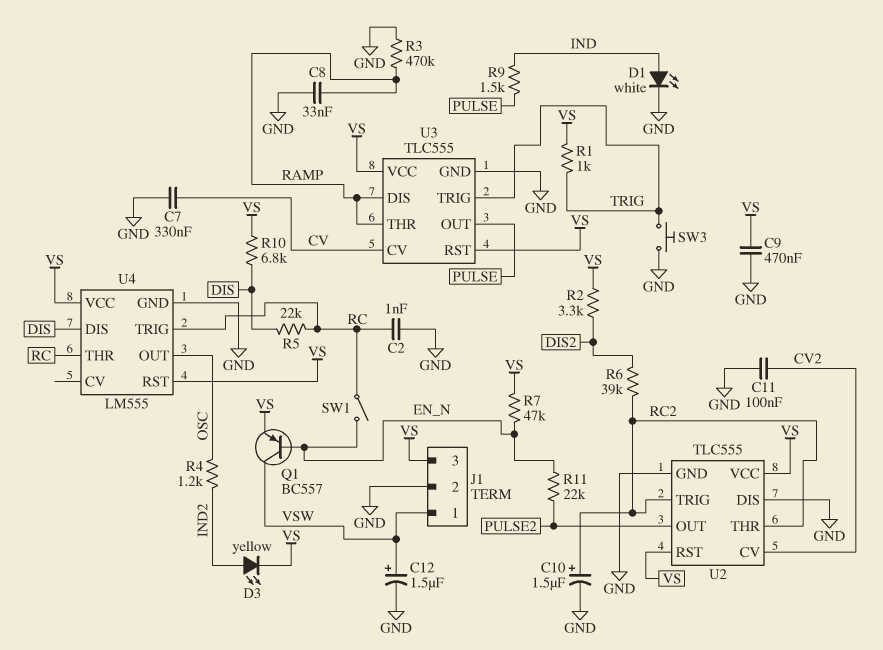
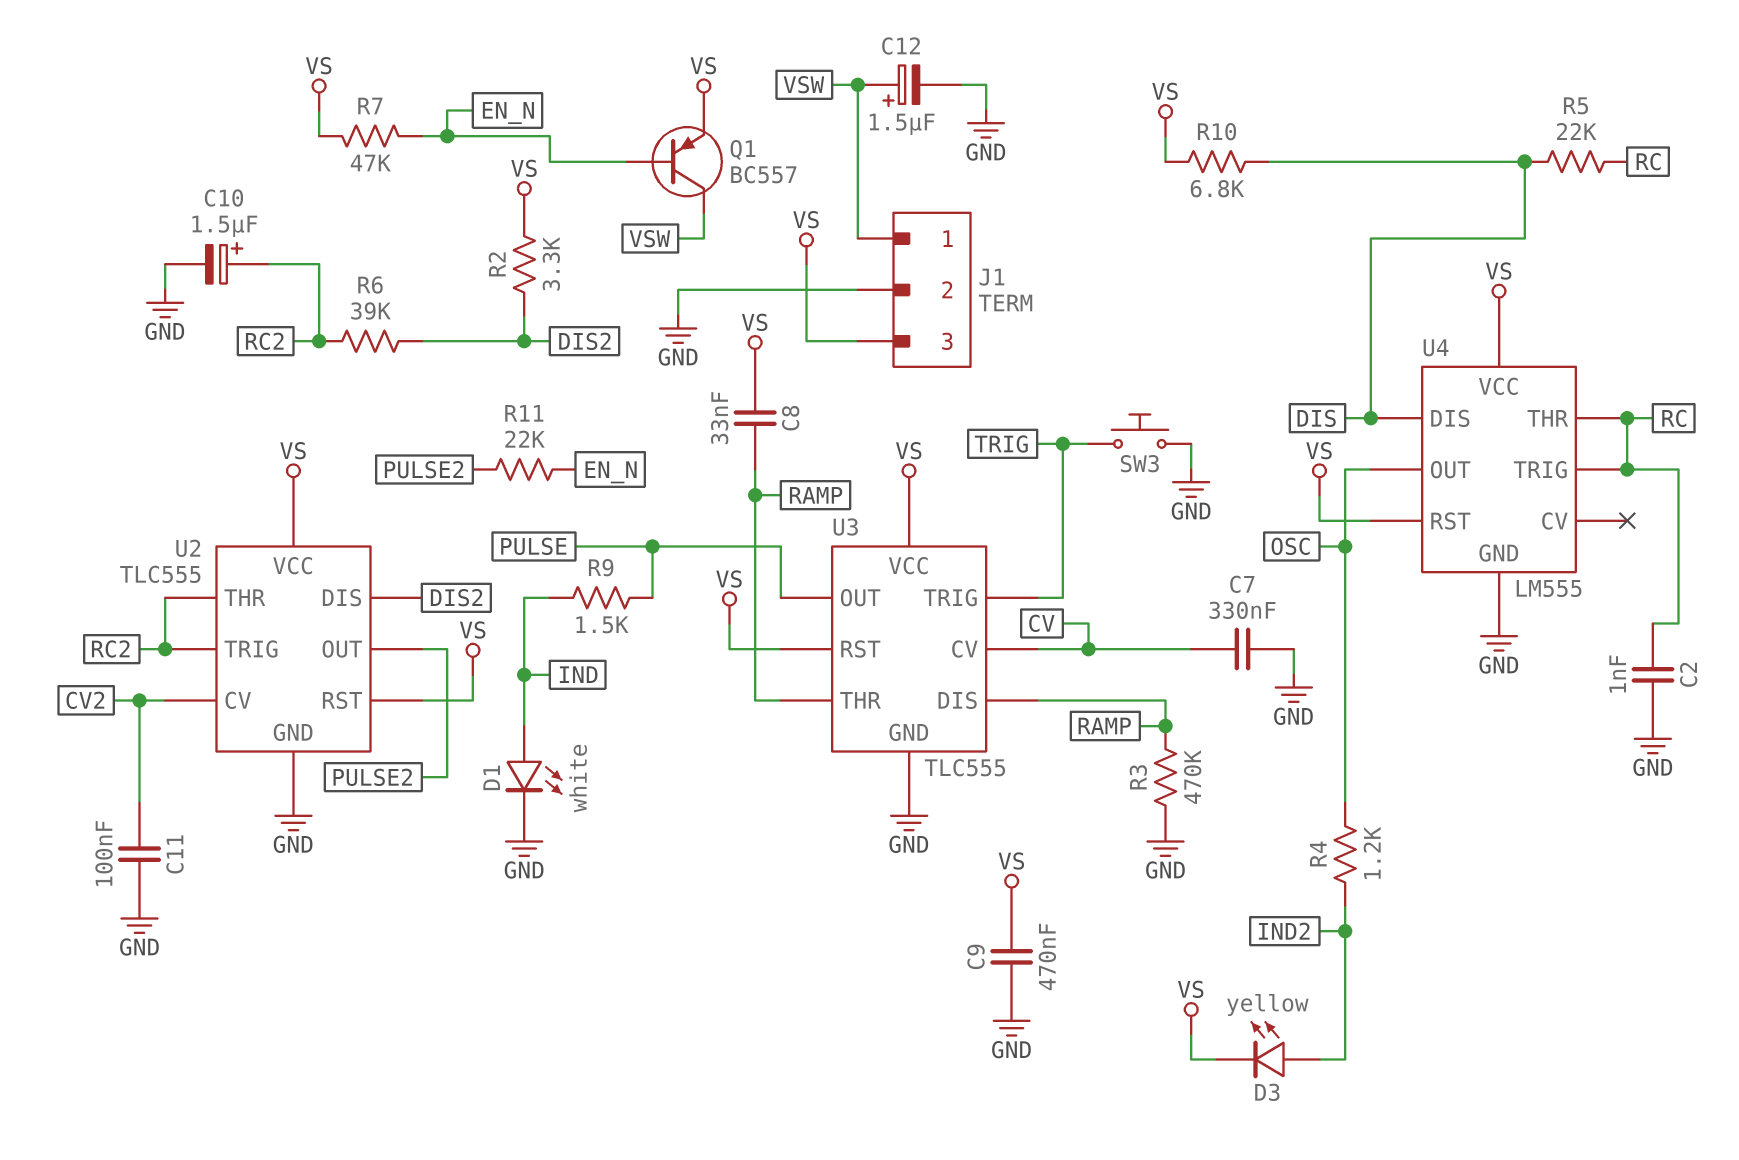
C8: 33nF (GND, RAMP) -> 33nF (RAMP, VS)
R1: 1k (TRIG, VS) -> none
SW1: switch (EN_N, RC) -> none
U2 pin DIS: GND -> DIS2

